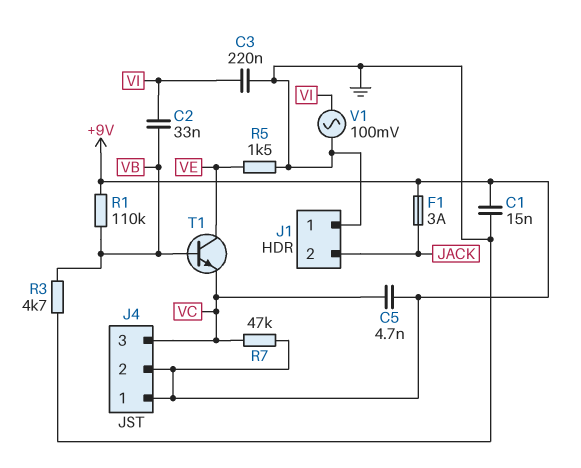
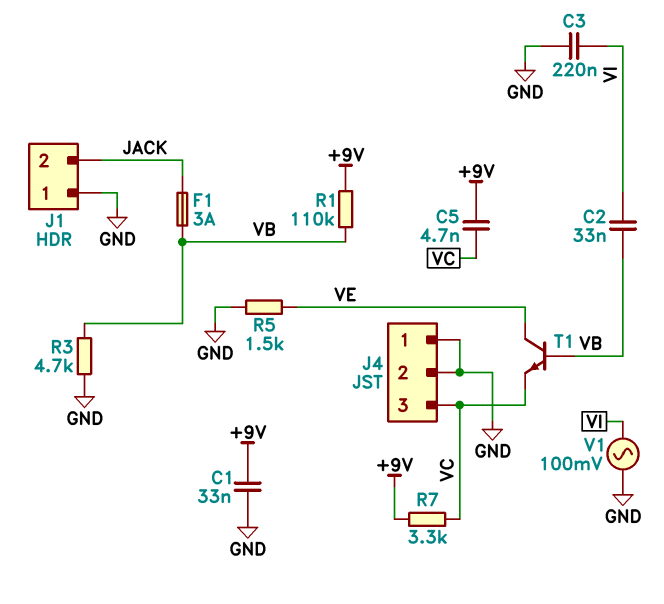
C1: 15nF (+9V, GND) -> 33nF (+9V, GND)
F1: 3A (+9V, JACK) -> 3A (JACK, VB)
J4 pin 1: +9V -> GND
J4 pin 2: +9V -> GND
R7: 47k (+9V, VC) -> 3.3k (+9V, VC)

